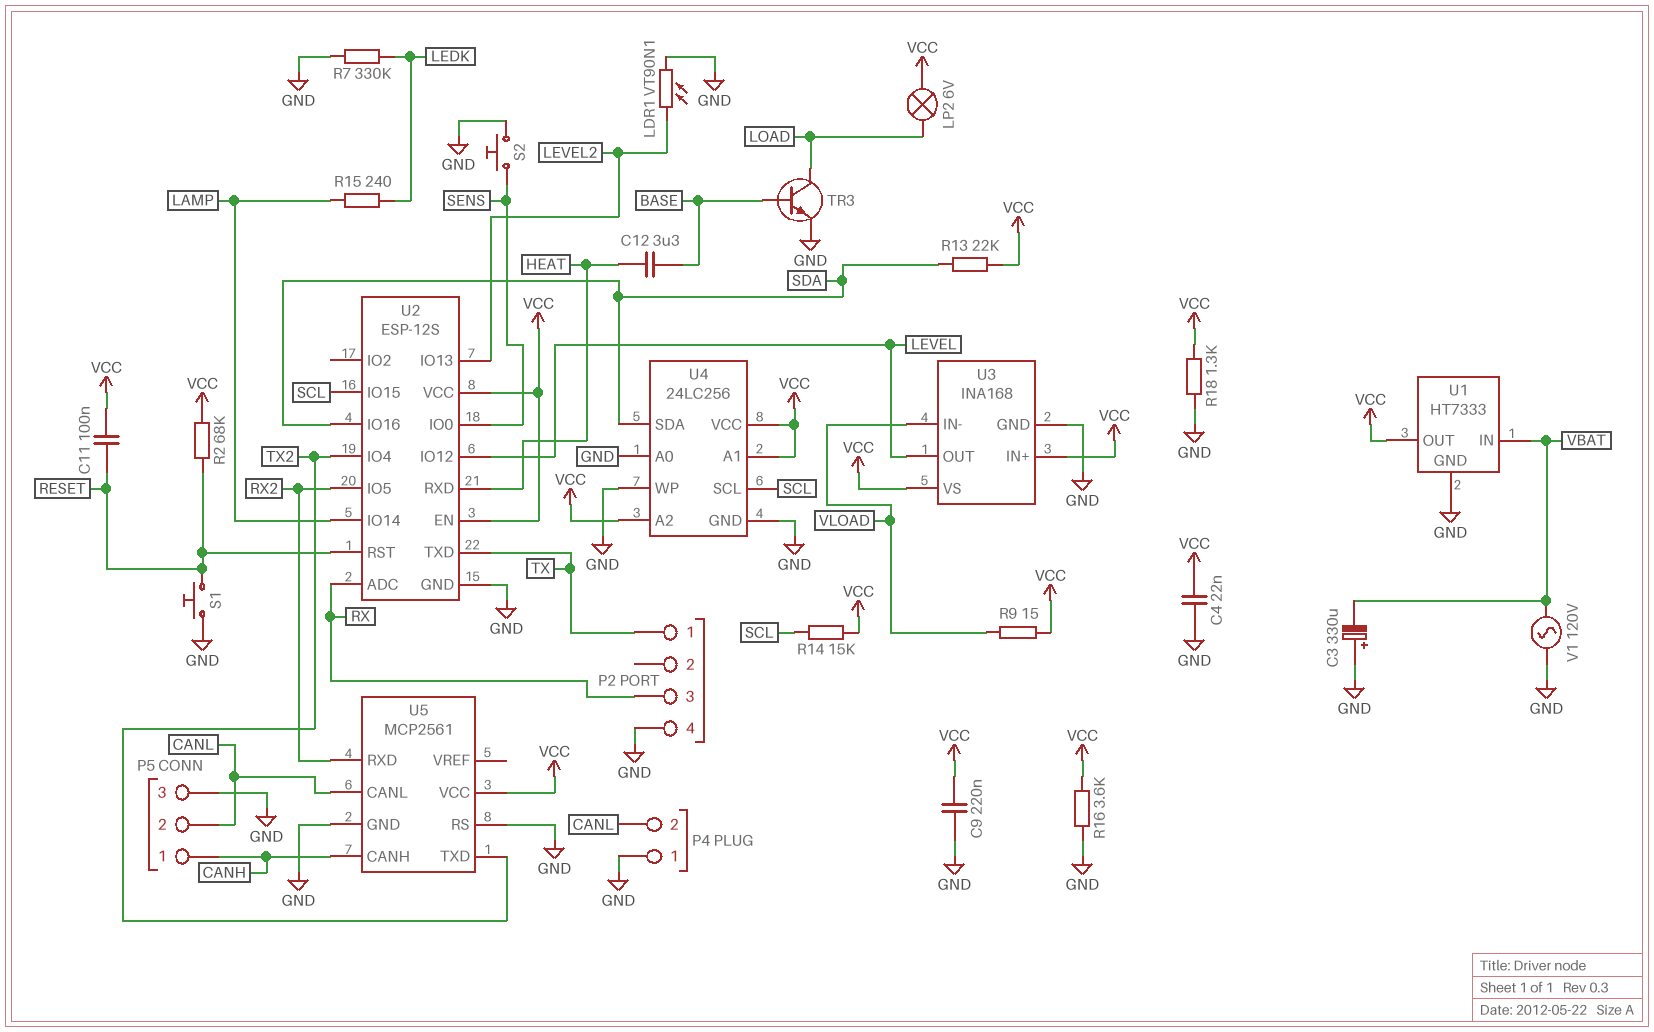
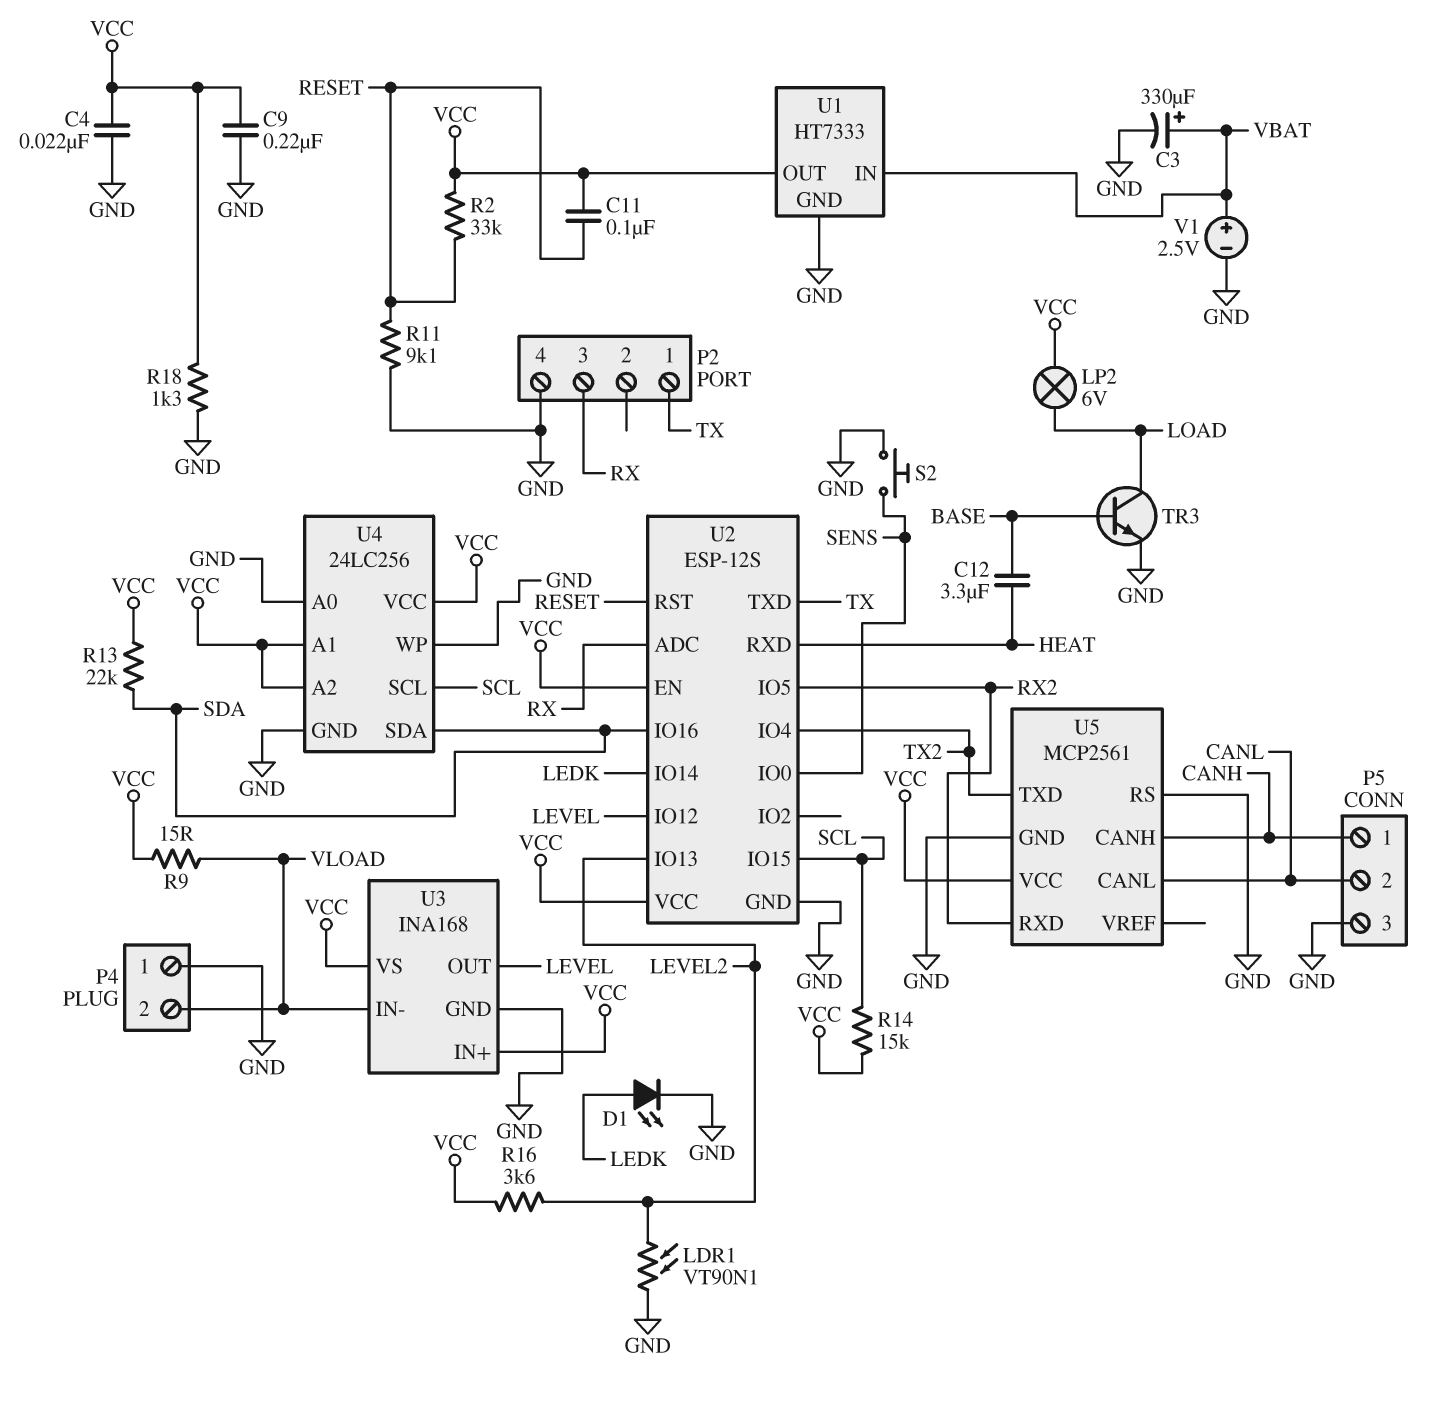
C3: 330uF (plus GND, minus VBAT) -> 330uF (plus VBAT, minus GND)
D1: none -> LED (A LEDK, K GND)
P4 pin 2: CANL -> VLOAD
R2: 68k (RESET, VCC) -> 33k (RESET, VCC)
R7: 330k (GND, LEDK) -> none
R11: none -> 9.1k (GND, RESET)
R15: 240 (LAMP, LEDK) -> none
R16: 3.6k (GND, VCC) -> 3.6k (LEVEL2, VCC)
S1: button (GND, RESET) -> none
U2 pin IO14: LAMP -> LEDK
V1: AC 120V (GND, VBAT) -> 2.5V (plus VBAT, minus GND)

